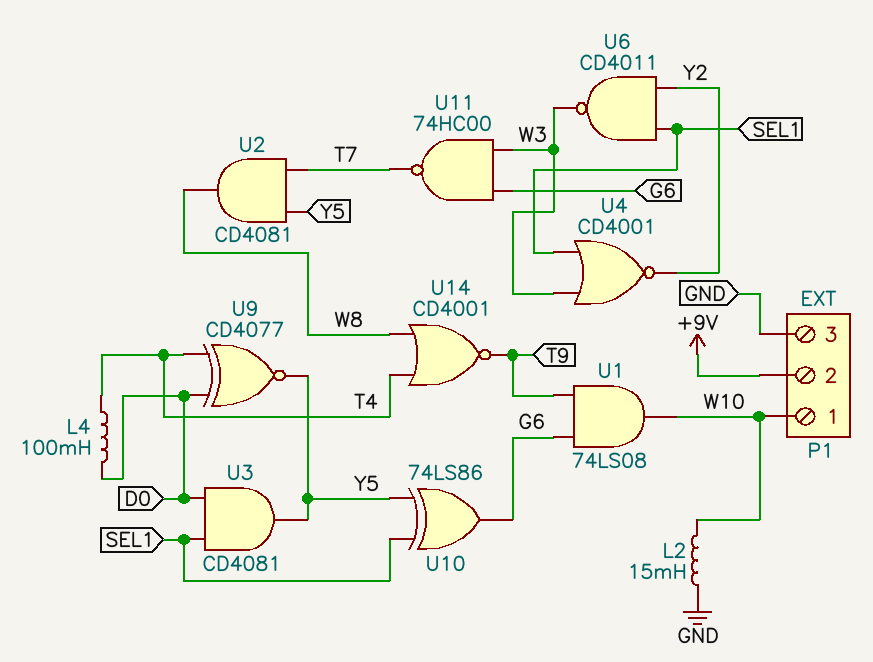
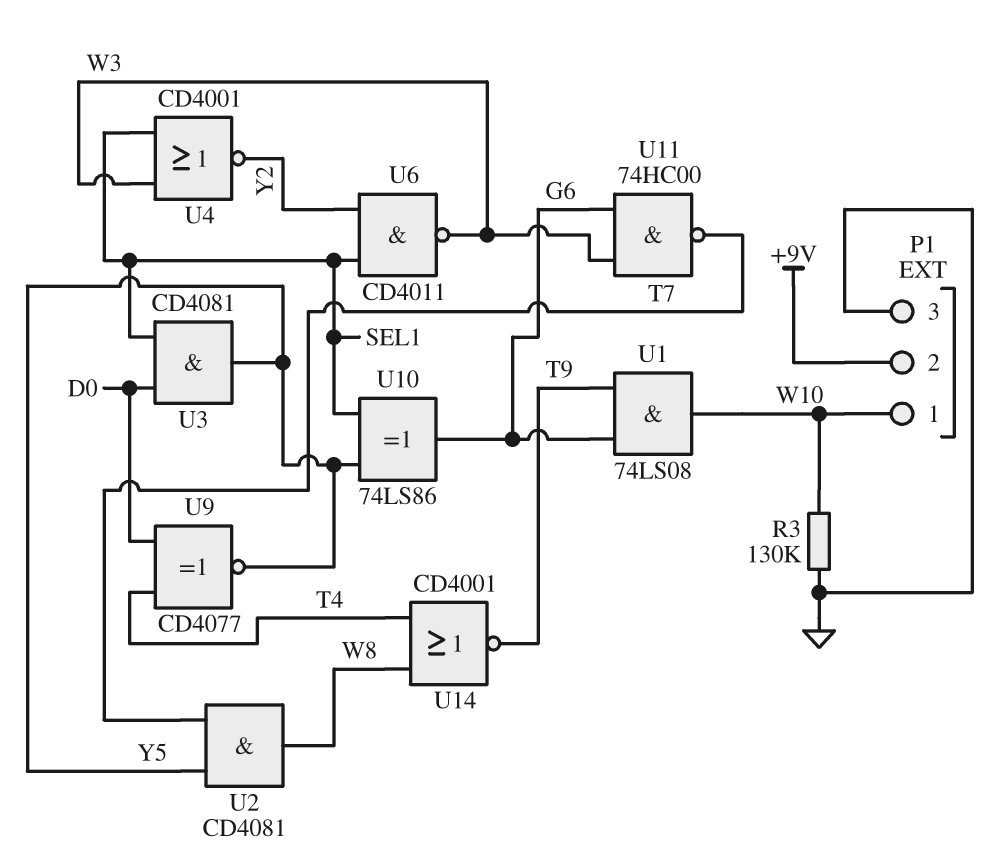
L2: 15mH (GND, W10) -> none
L4: 100mH (D0, T4) -> none
R3: none -> 130k (GND, W10)

